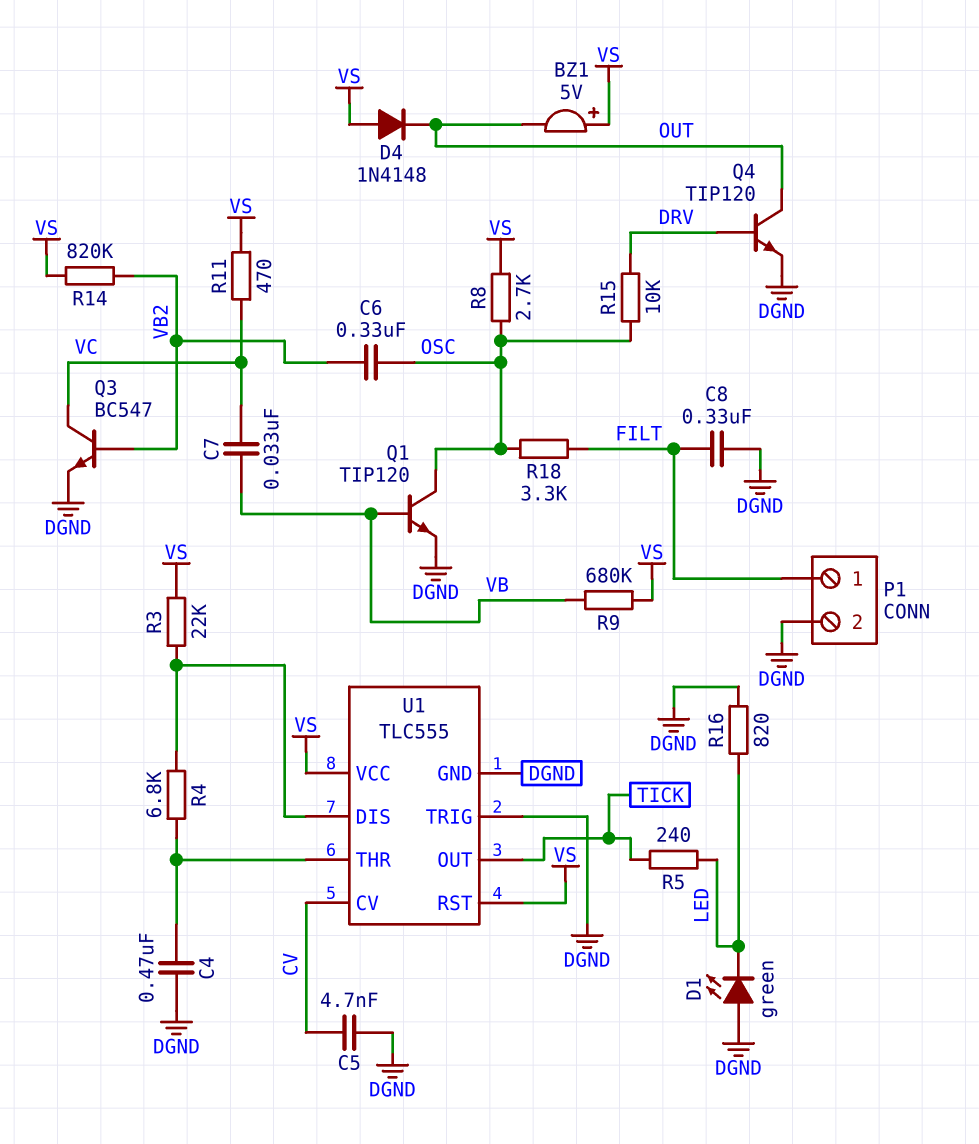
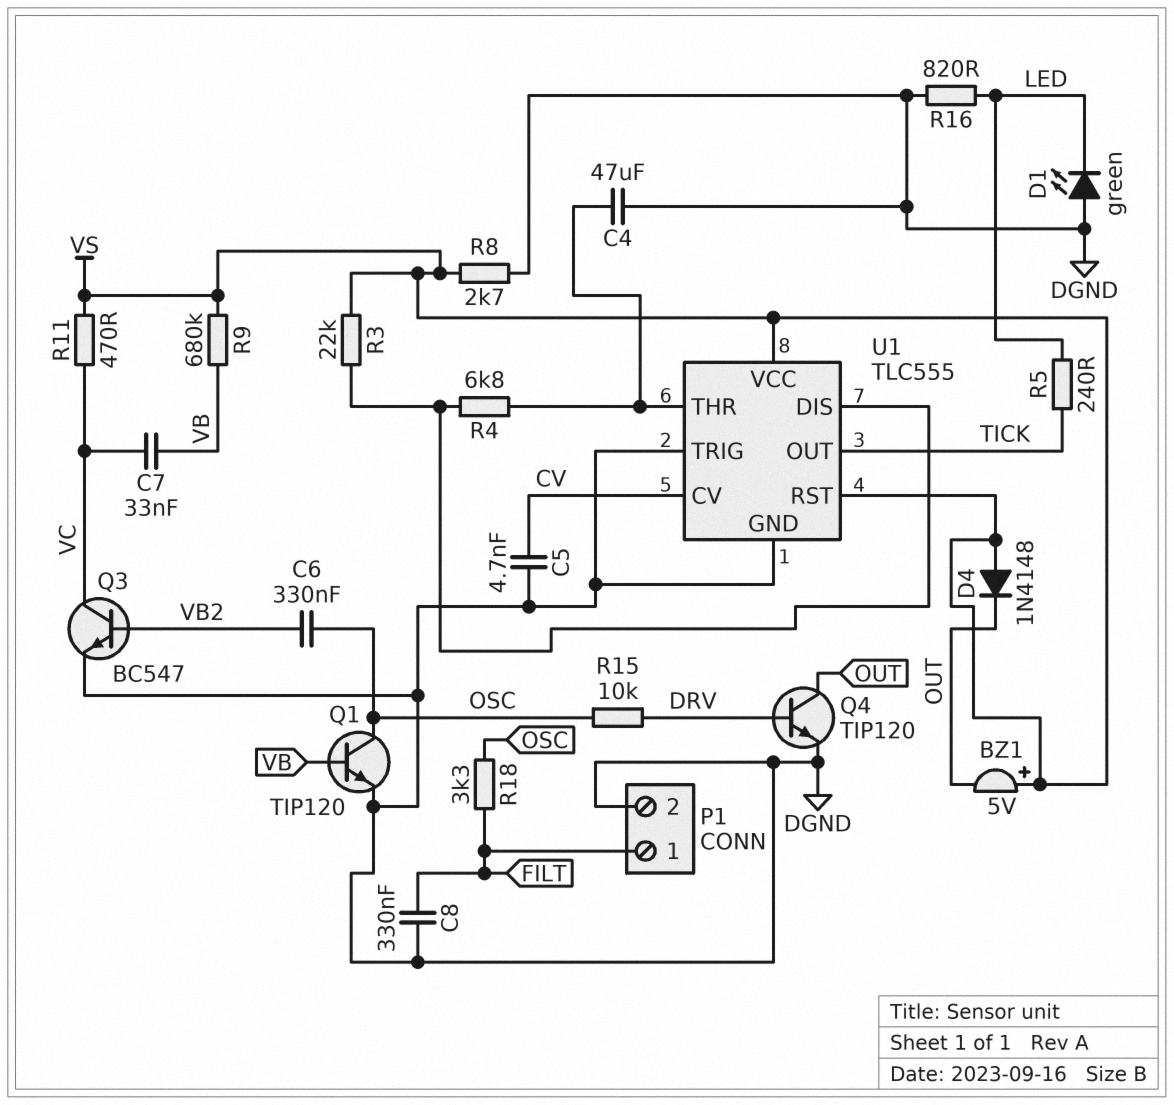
C4: 470nF (DGND, U1/THR) -> 47uF (DGND, U1/THR)
R8: 2.7k (OSC, VS) -> 2.7k (DGND, VS)
R14: 820k (VB2, VS) -> none

